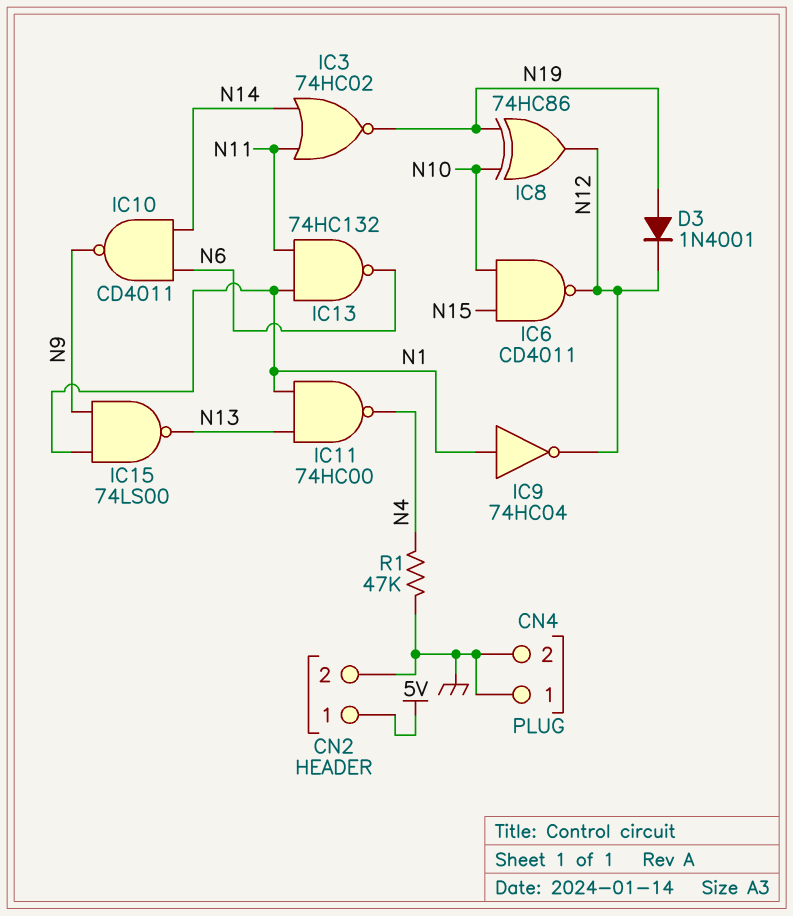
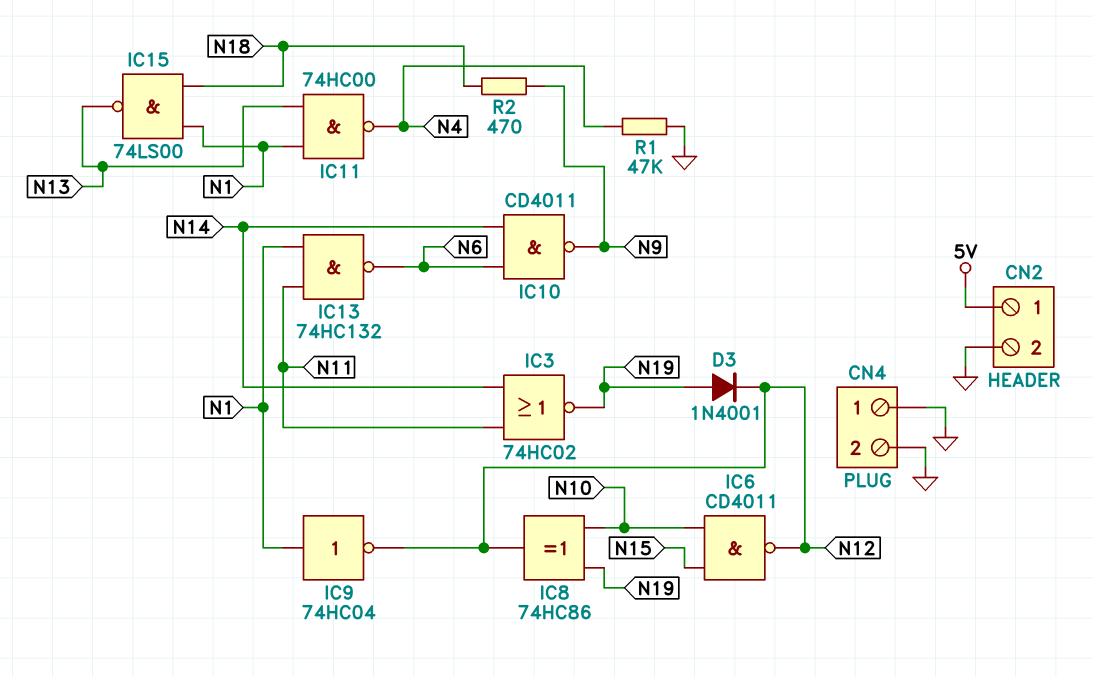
IC15: NAND 74LS00 (in N1, in N9, out N13) -> NAND 74LS00 (in N1, in N18, out N13)
R2: none -> 470 (N9, N18)

